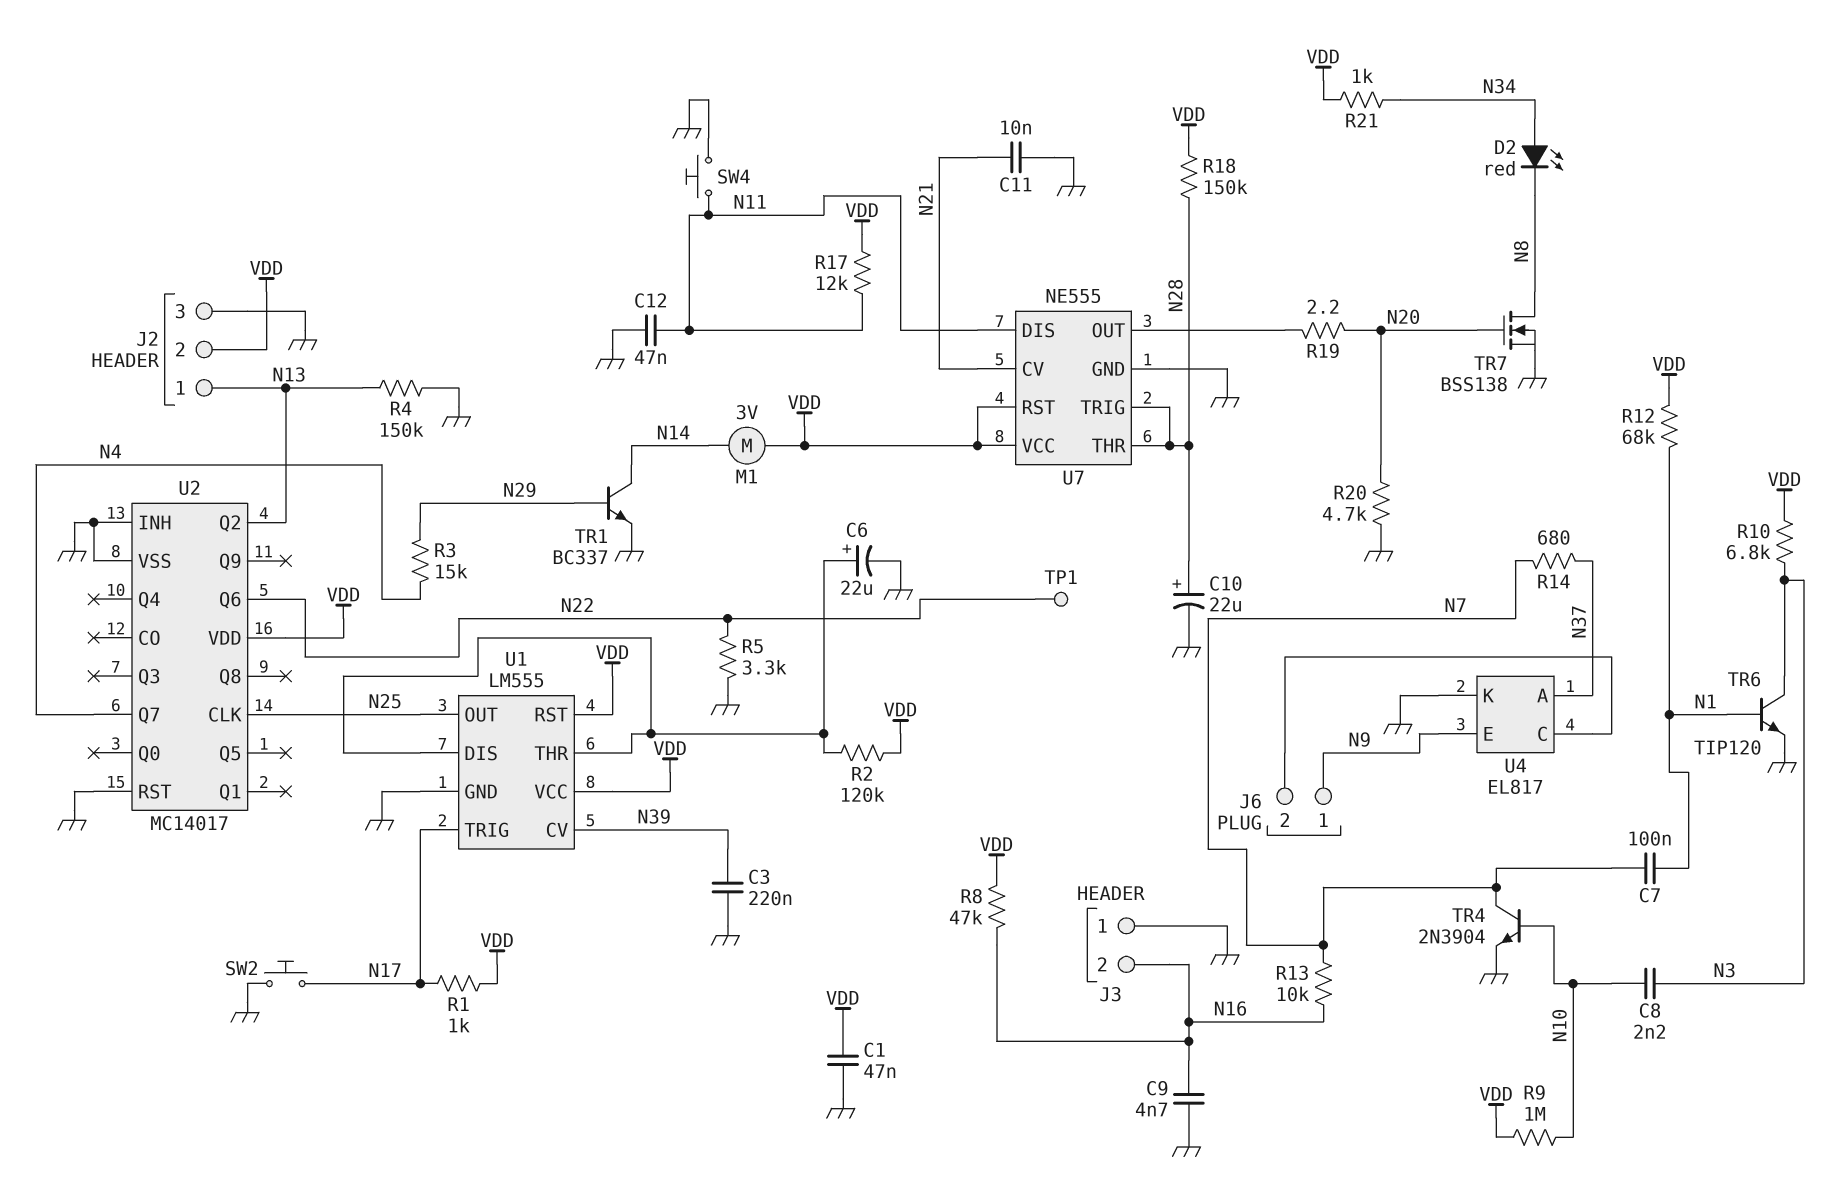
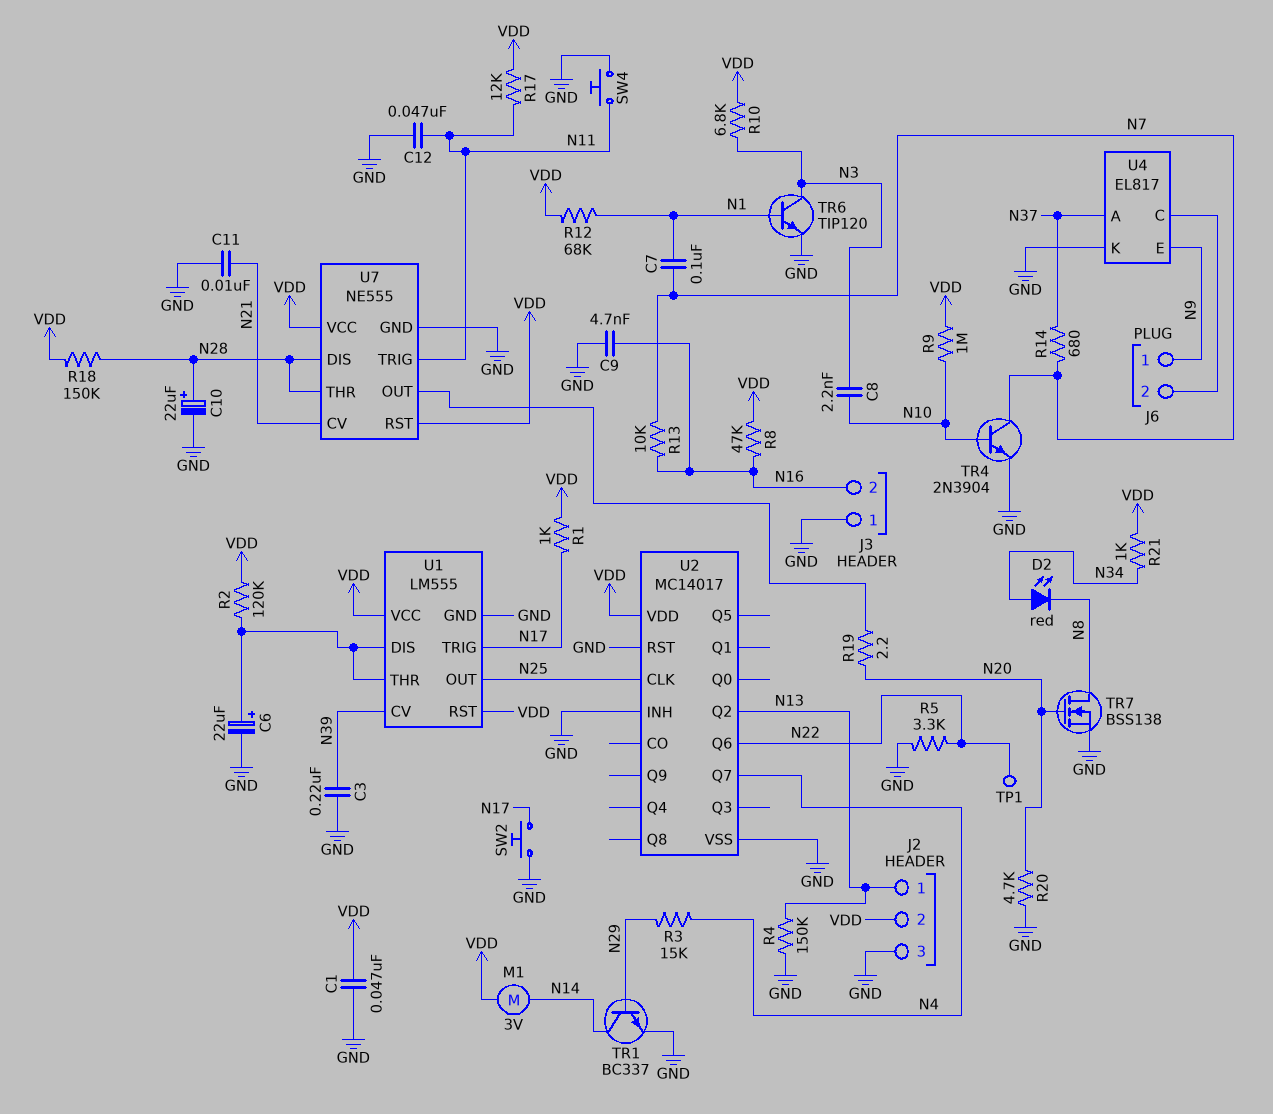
U7 pin DIS: N11 -> N28
U7 pin TRIG: N28 -> N11

